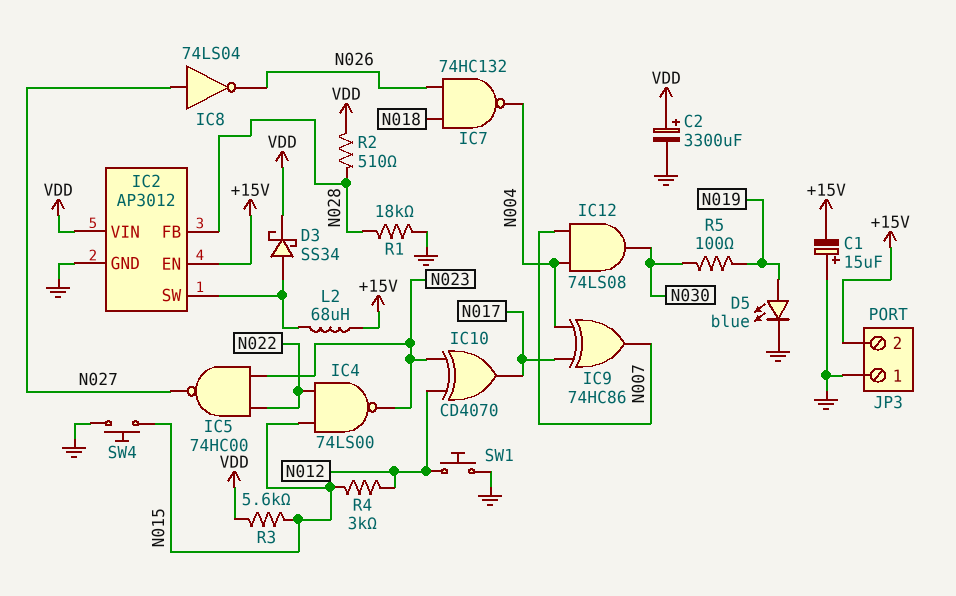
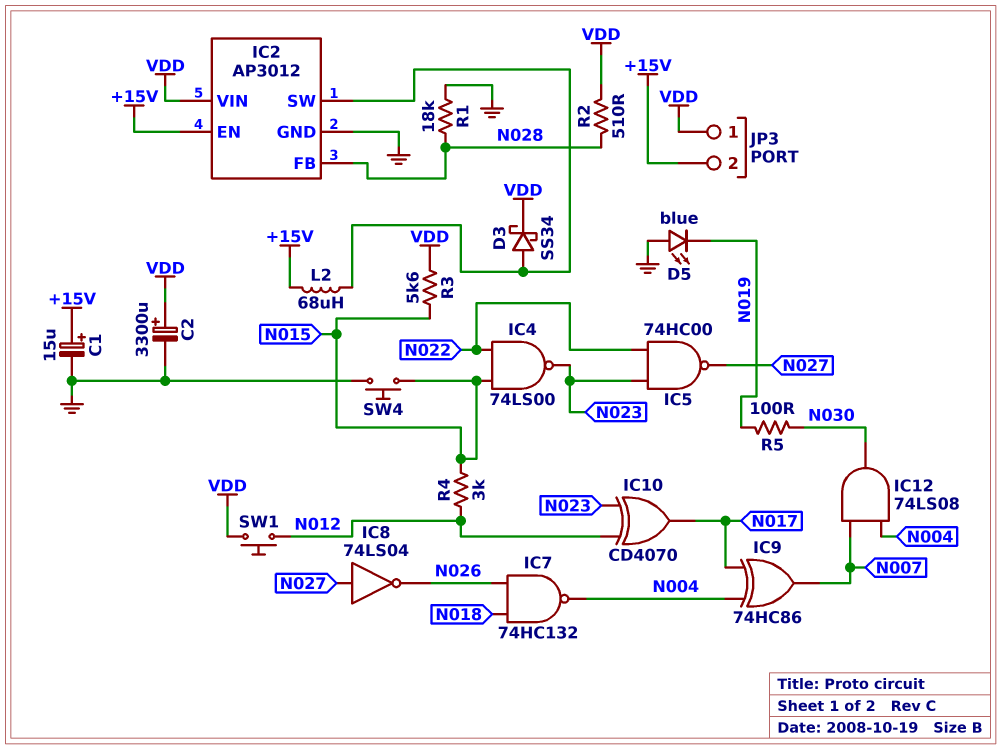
C1: 15uF (plus GND, minus +15V) -> 15uF (plus +15V, minus GND)
D5: LED blue (A N019, K GND) -> LED blue (A GND, K N019)
JP3 pin 1: GND -> VDD
SW1: button (GND, N012) -> button (N012, VDD)

